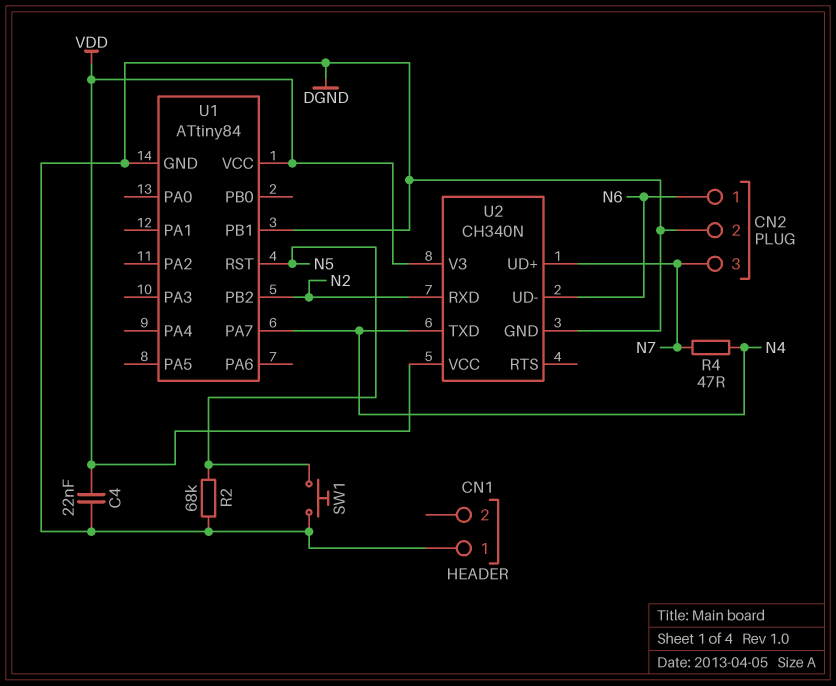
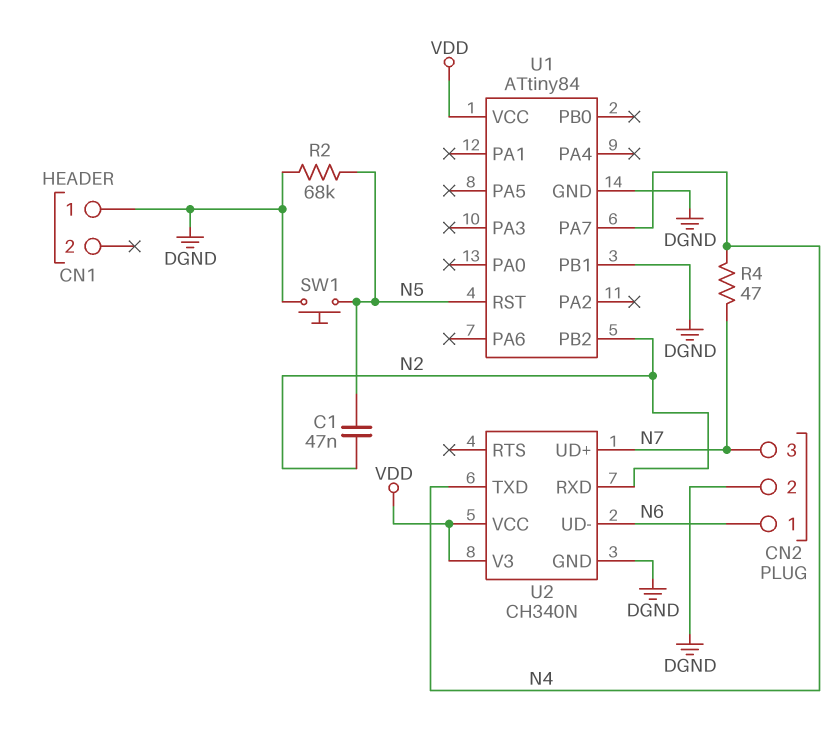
C1: none -> 47nF (N2, N5)
C4: 22nF (DGND, VDD) -> none

